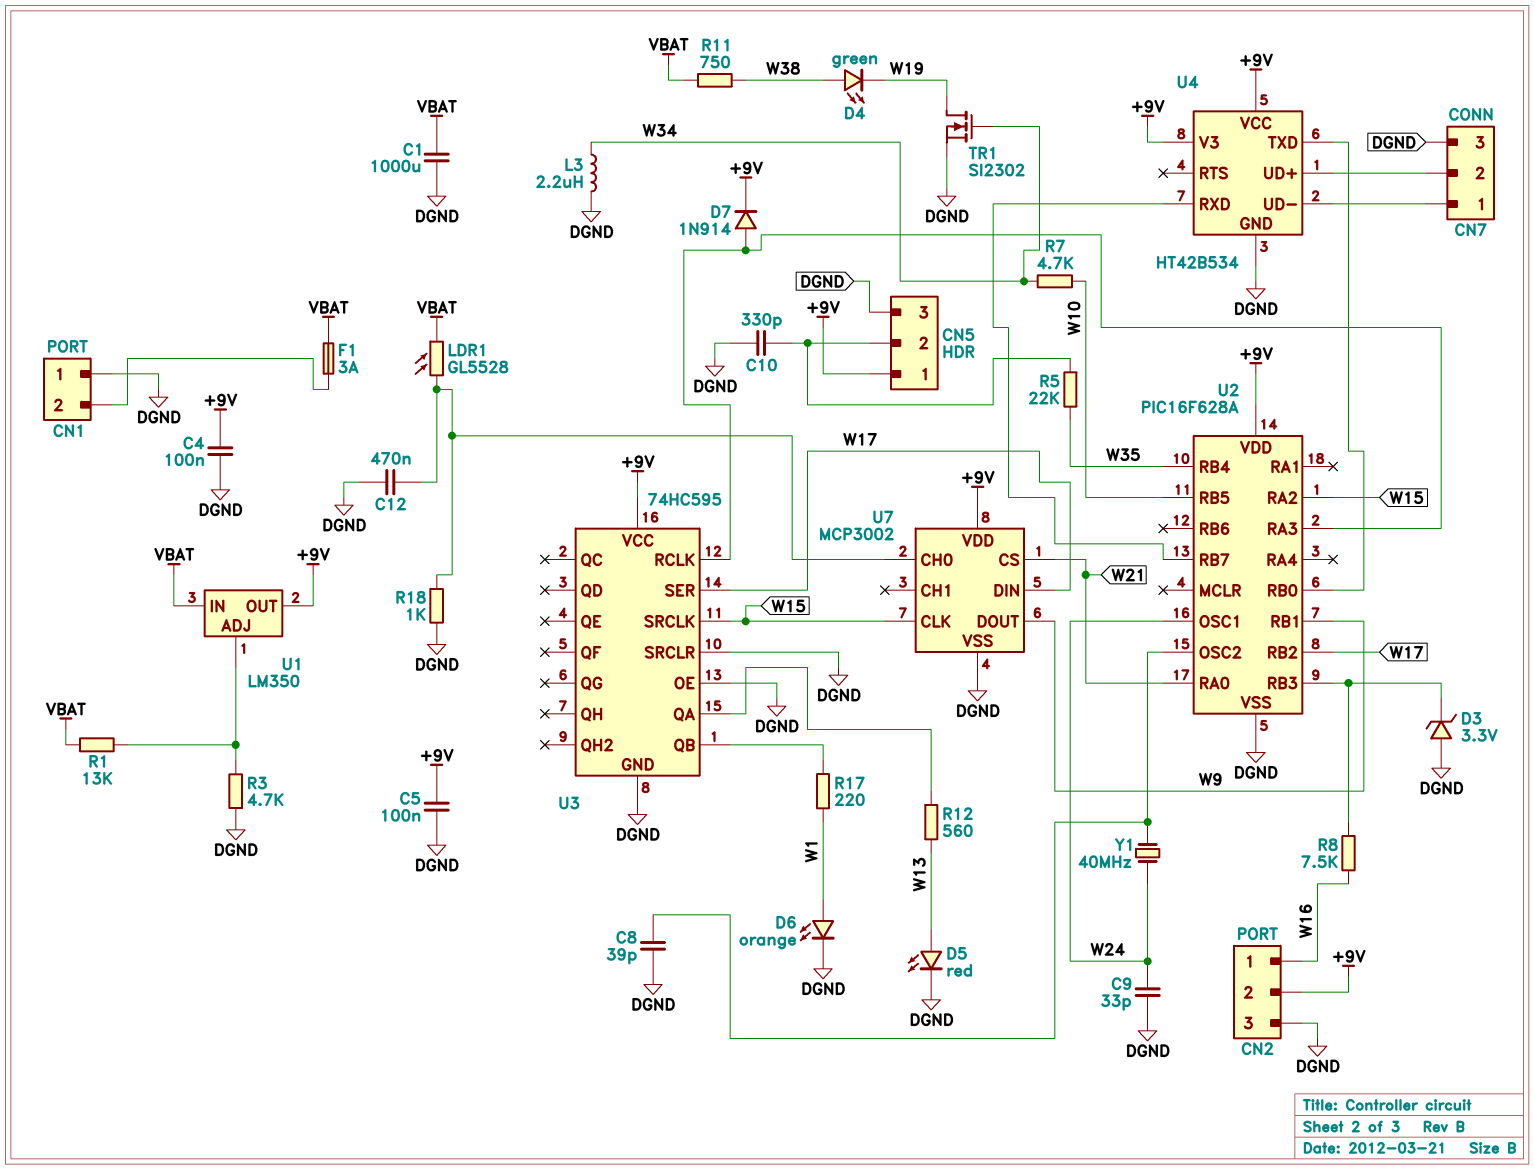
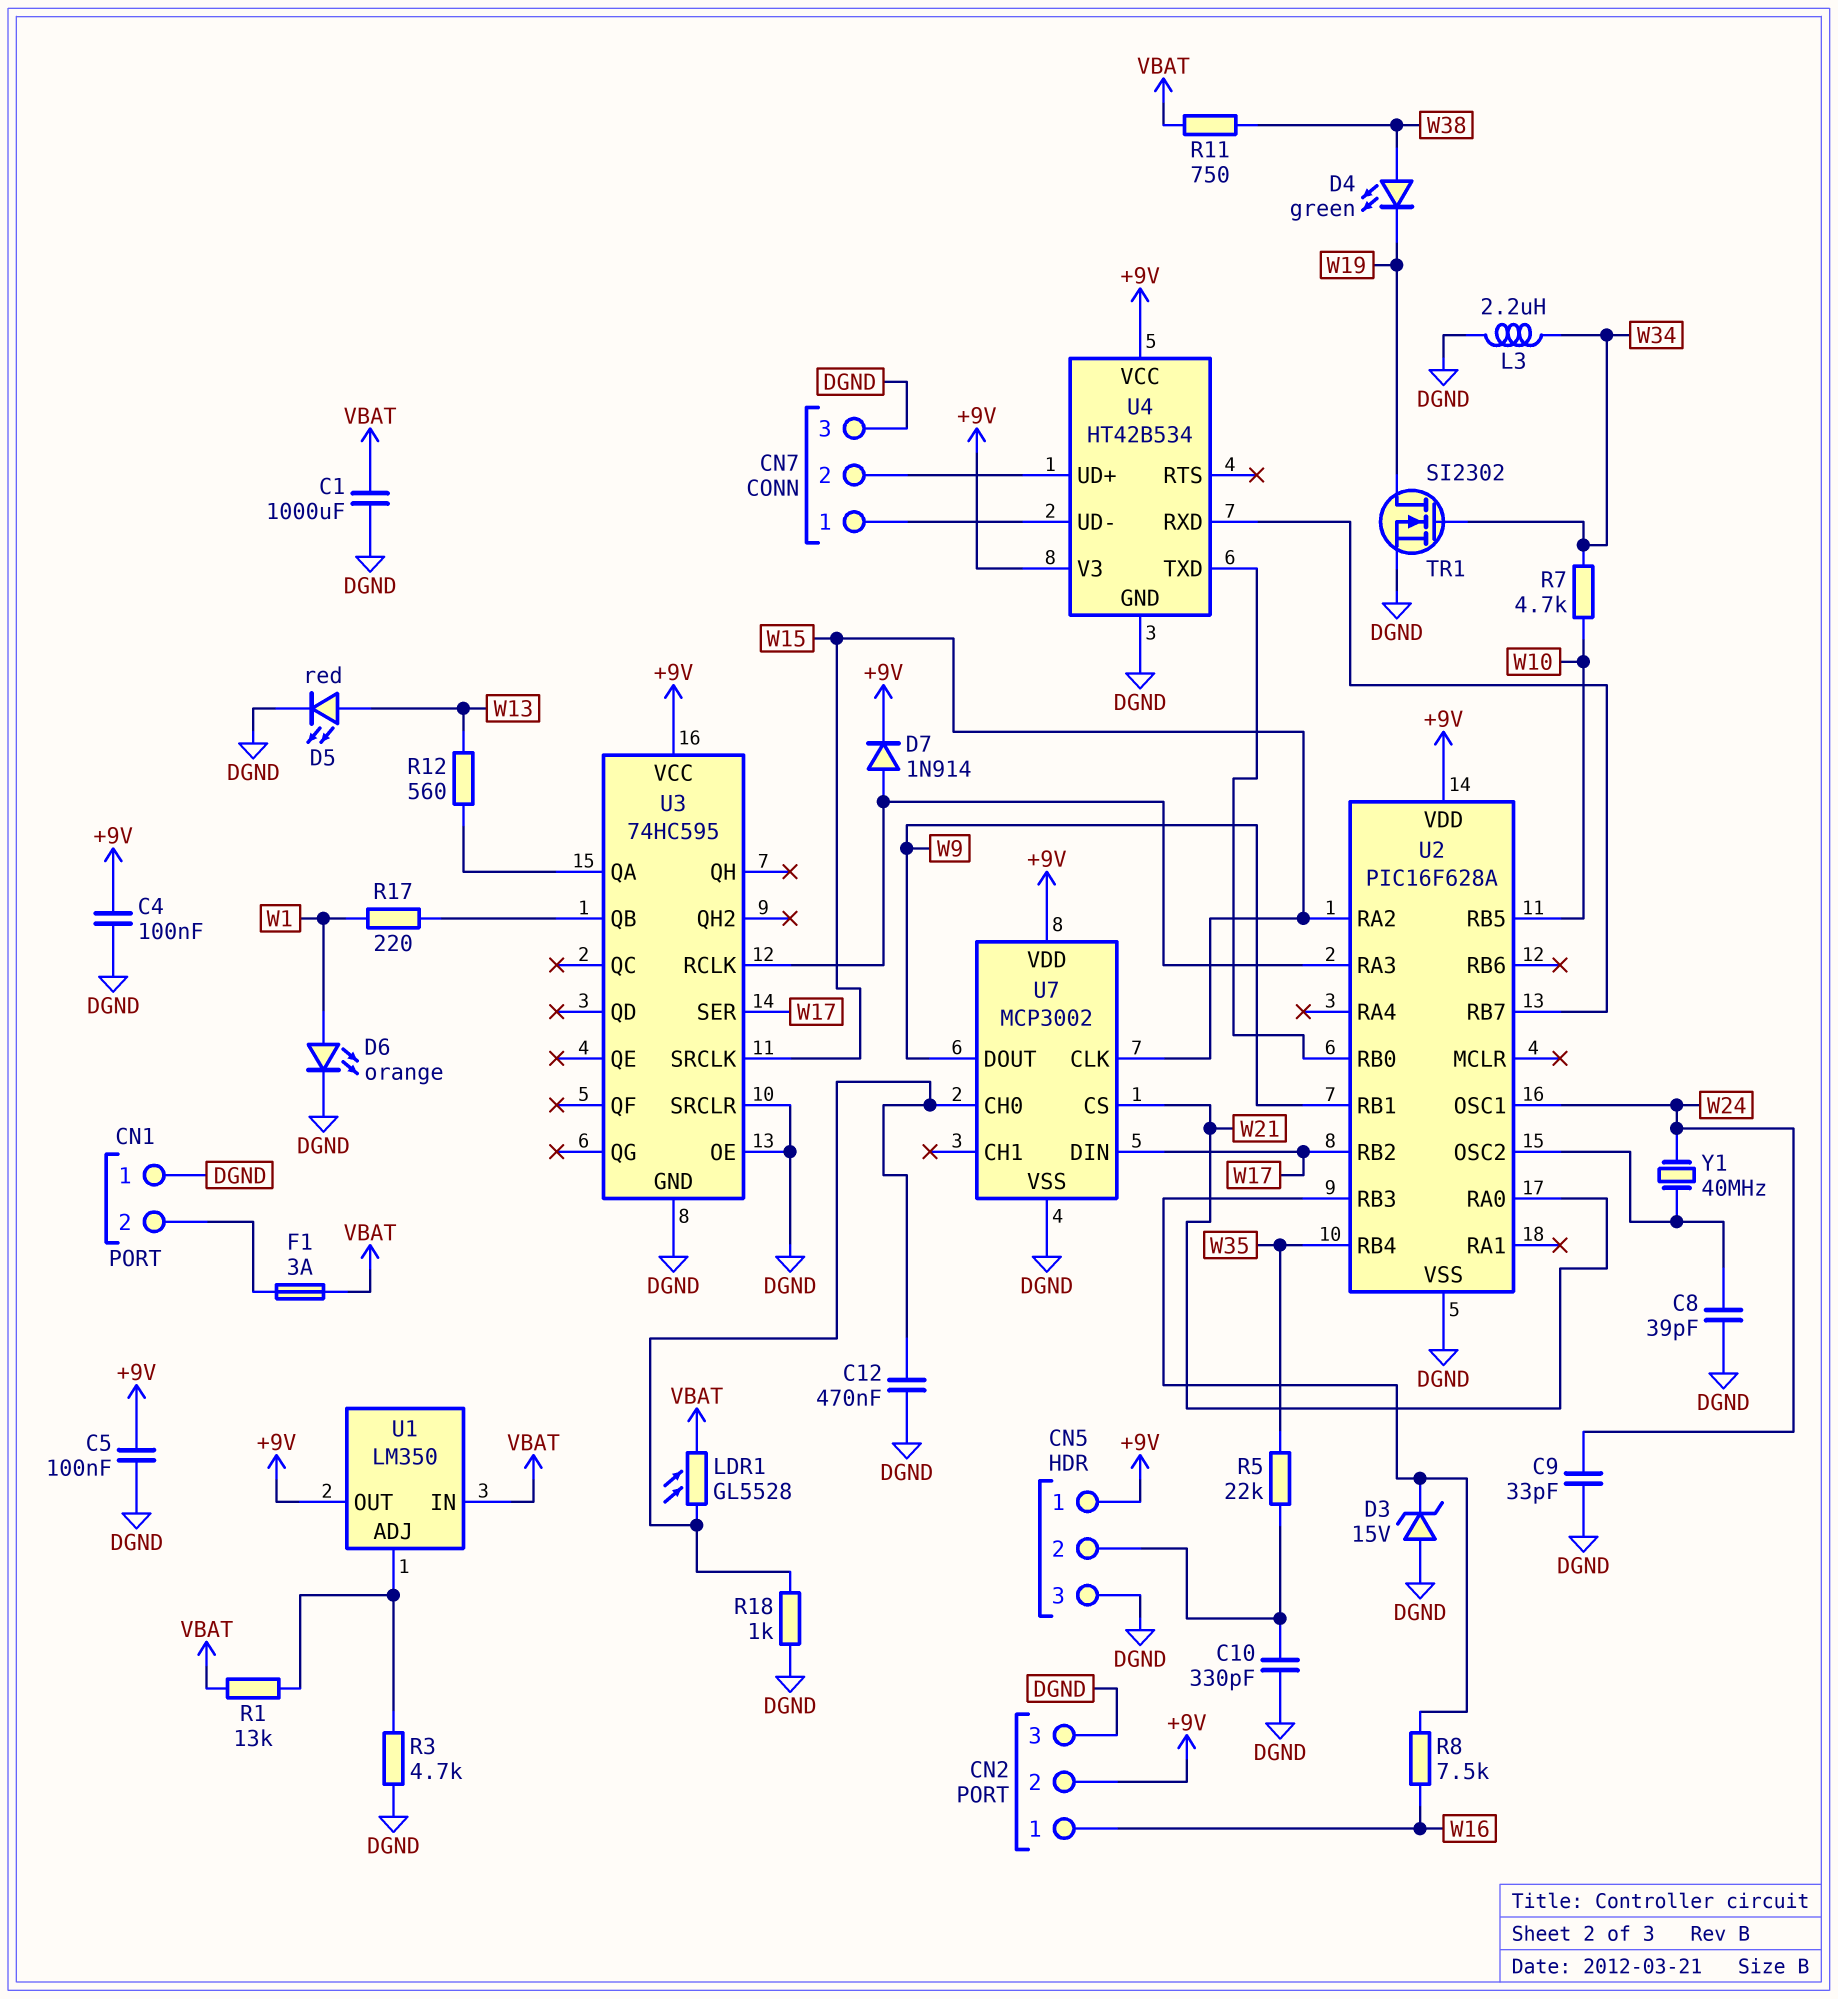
D3: zener 3.3V (A DGND, K U2/RB3) -> zener 15V (A DGND, K U2/RB3)

